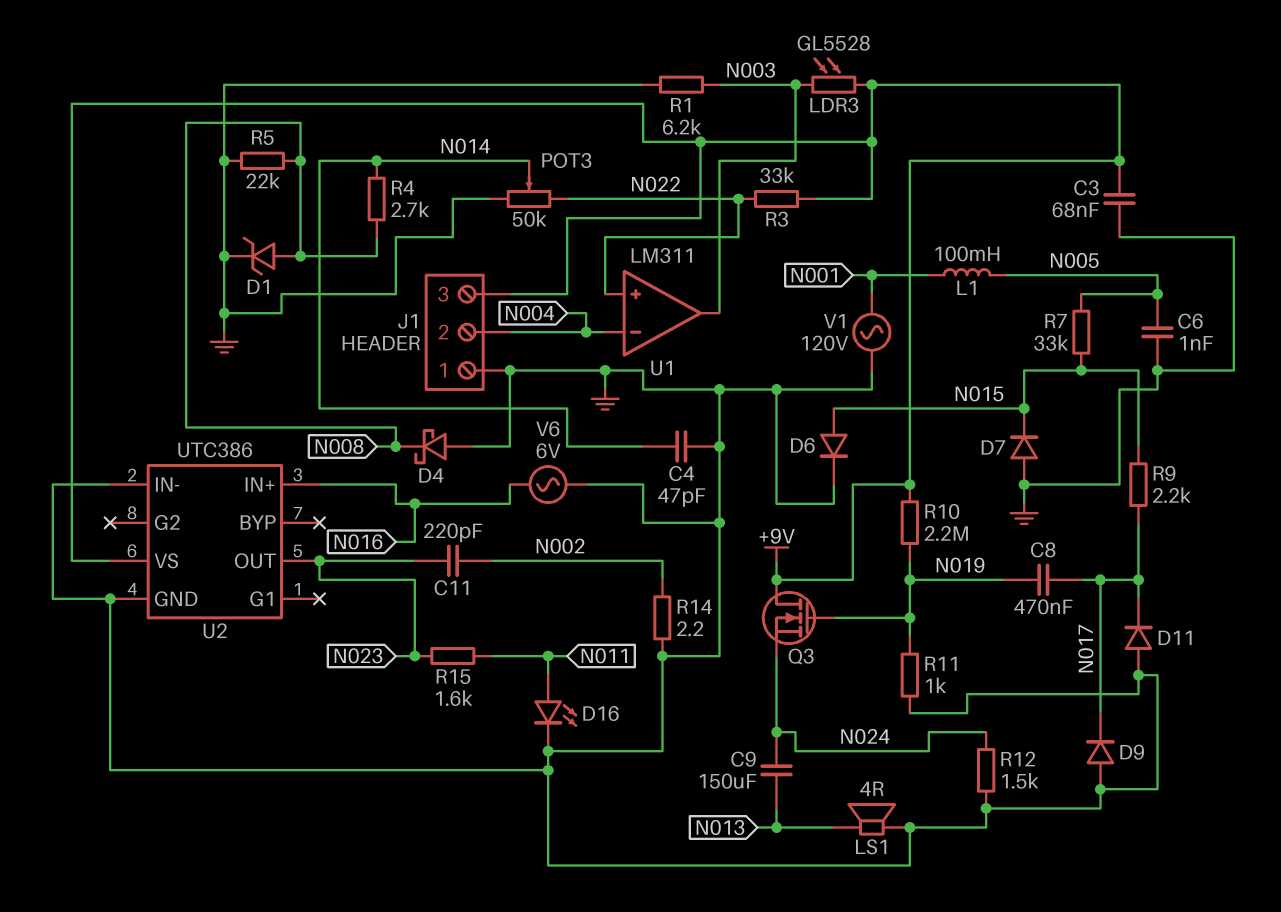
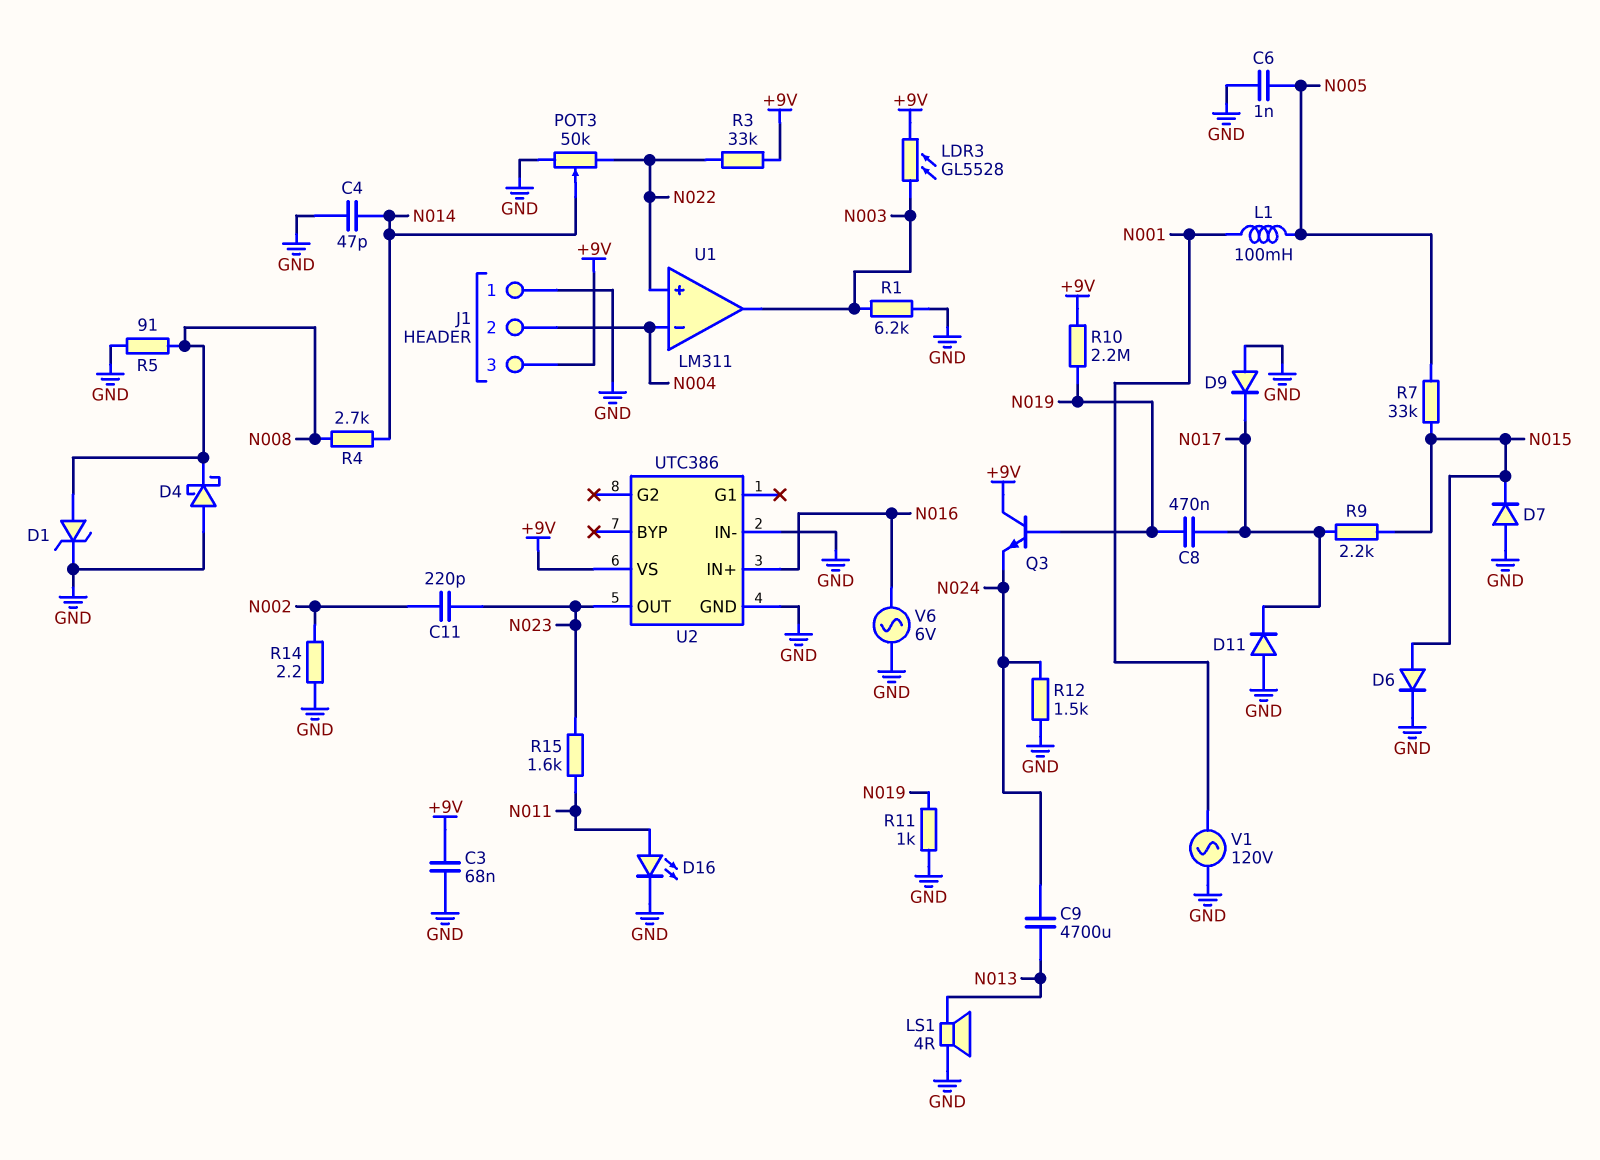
C9: 150uF (N013, N024) -> 4700uF (N013, N024)
Q3: NMOS (G N019, D +9V, S N024) -> NPN (B N019, C +9V, E N024)
R5: 22k (GND, N008) -> 91 (GND, N008)

